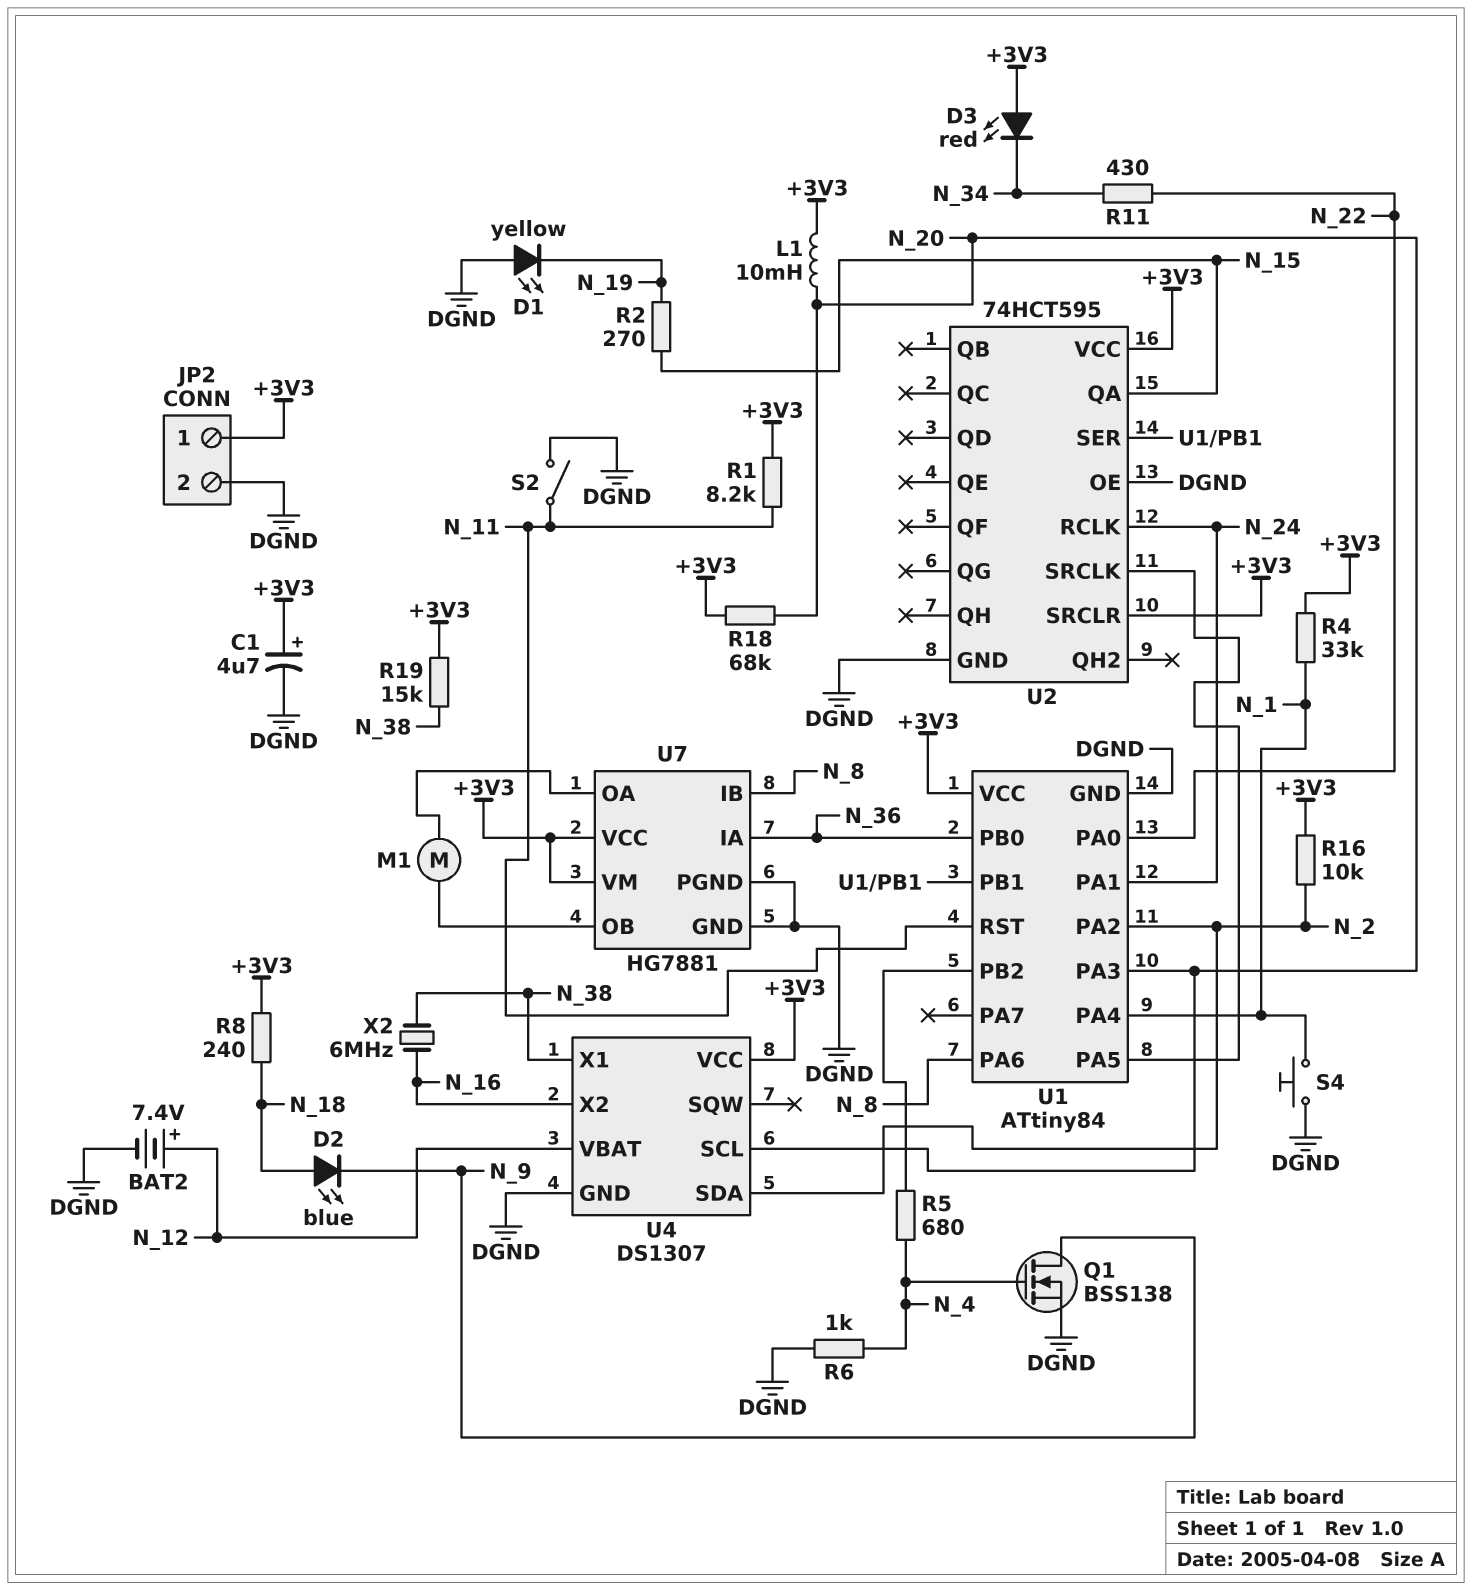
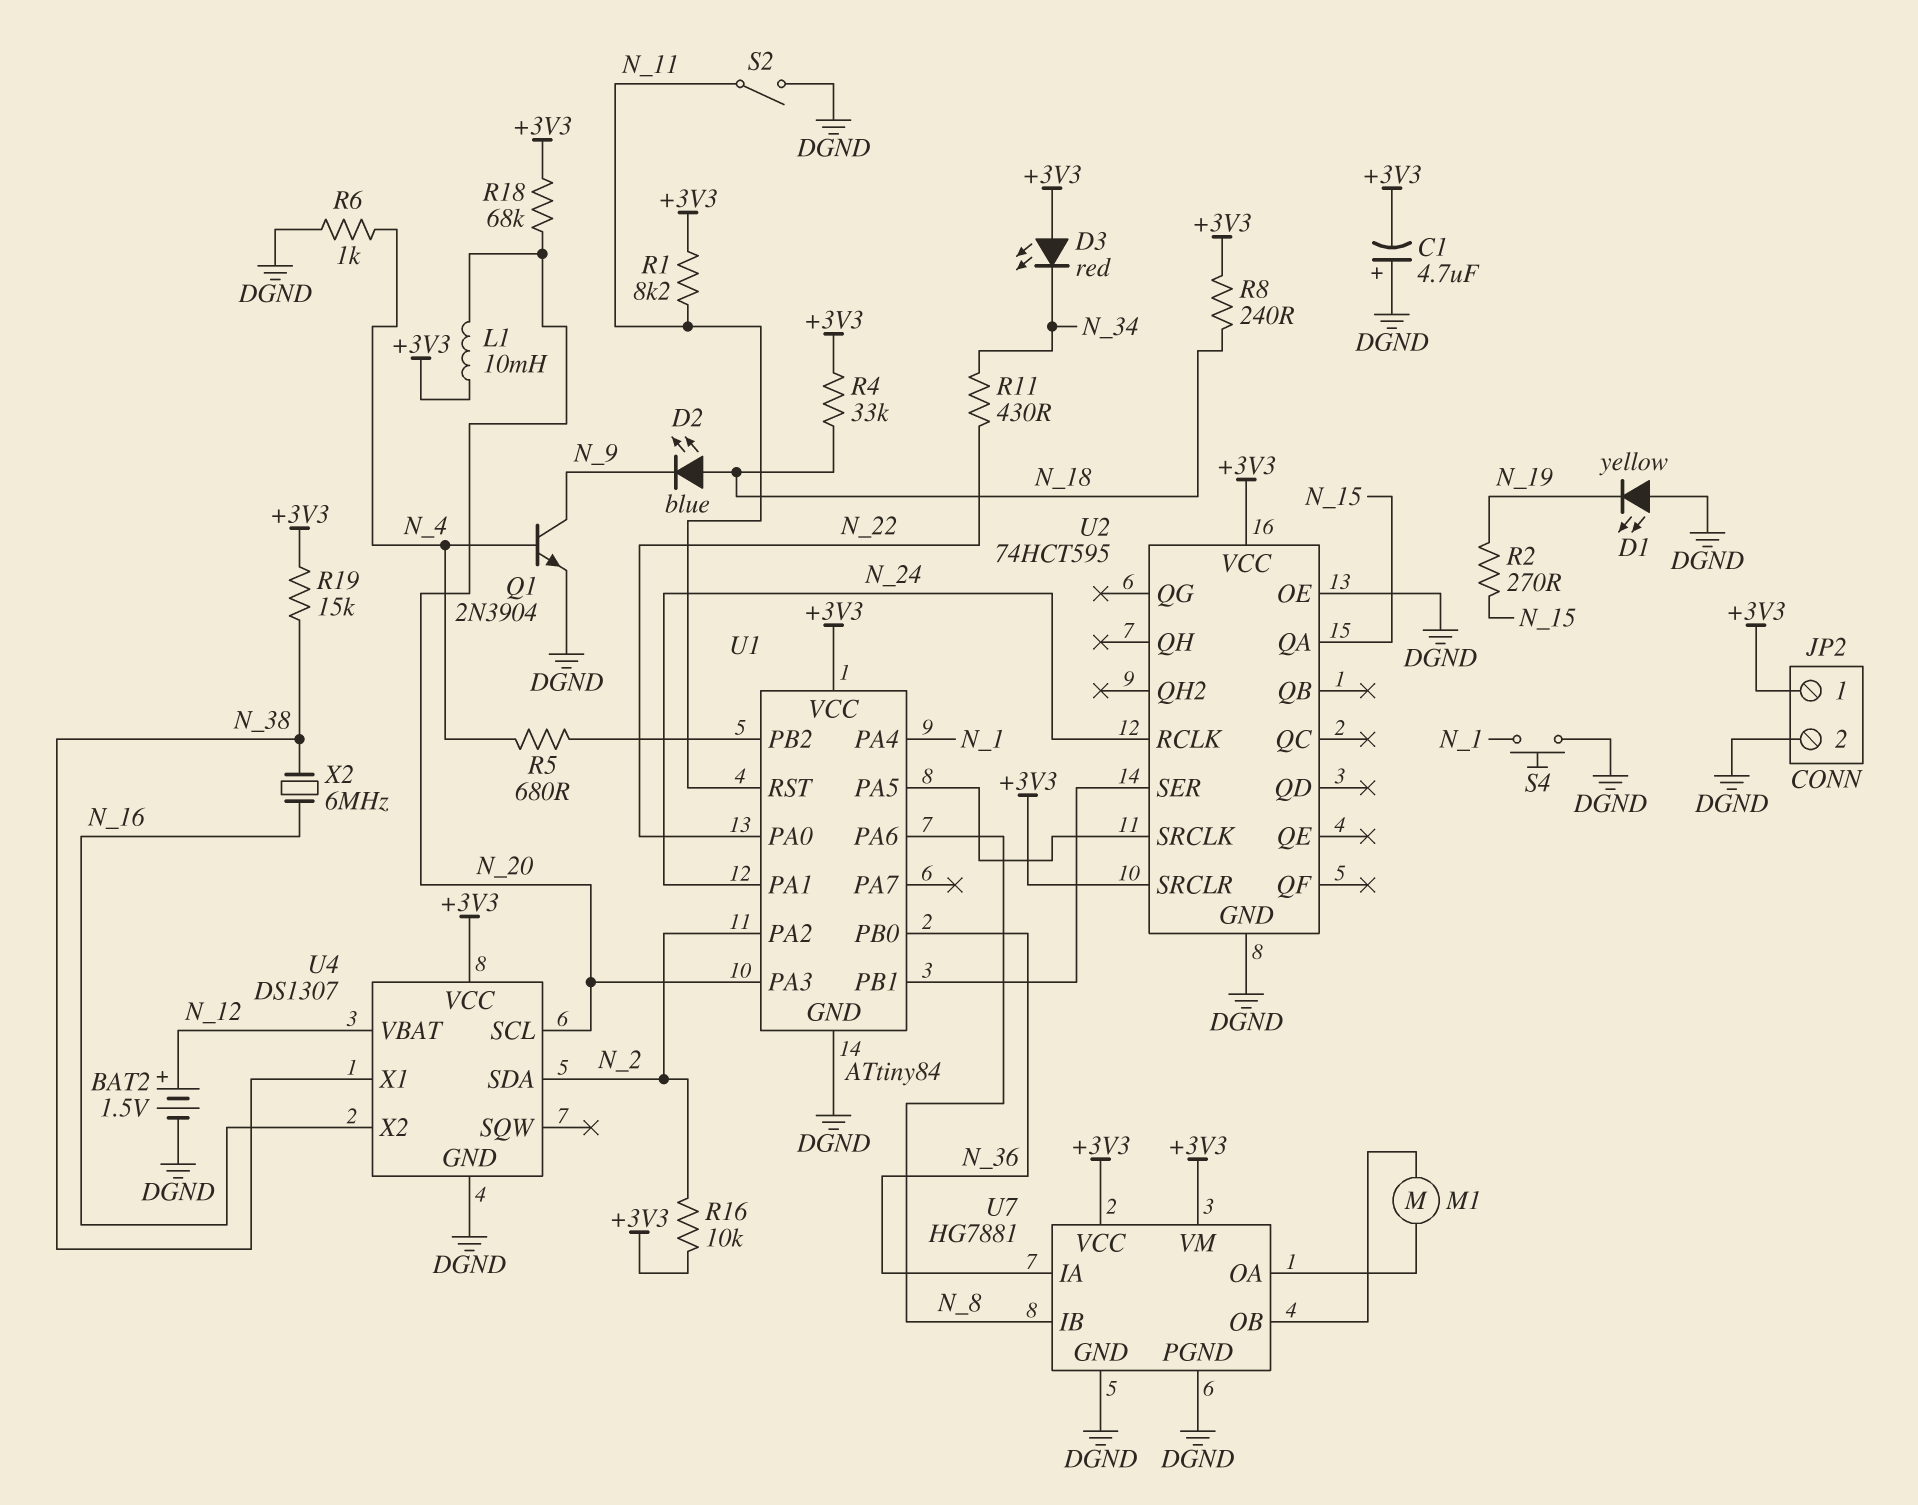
BAT2: 7.4V (plus N_12, minus DGND) -> 1.5V (plus N_12, minus DGND)
C1: 4.7uF (plus +3V3, minus DGND) -> 4.7uF (plus DGND, minus +3V3)
Q1: NMOS BSS138 (G N_4, D N_9, S DGND) -> NPN 2N3904 (B N_4, C N_9, E DGND)
R4: 33k (+3V3, N_1) -> 33k (+3V3, N_18)

